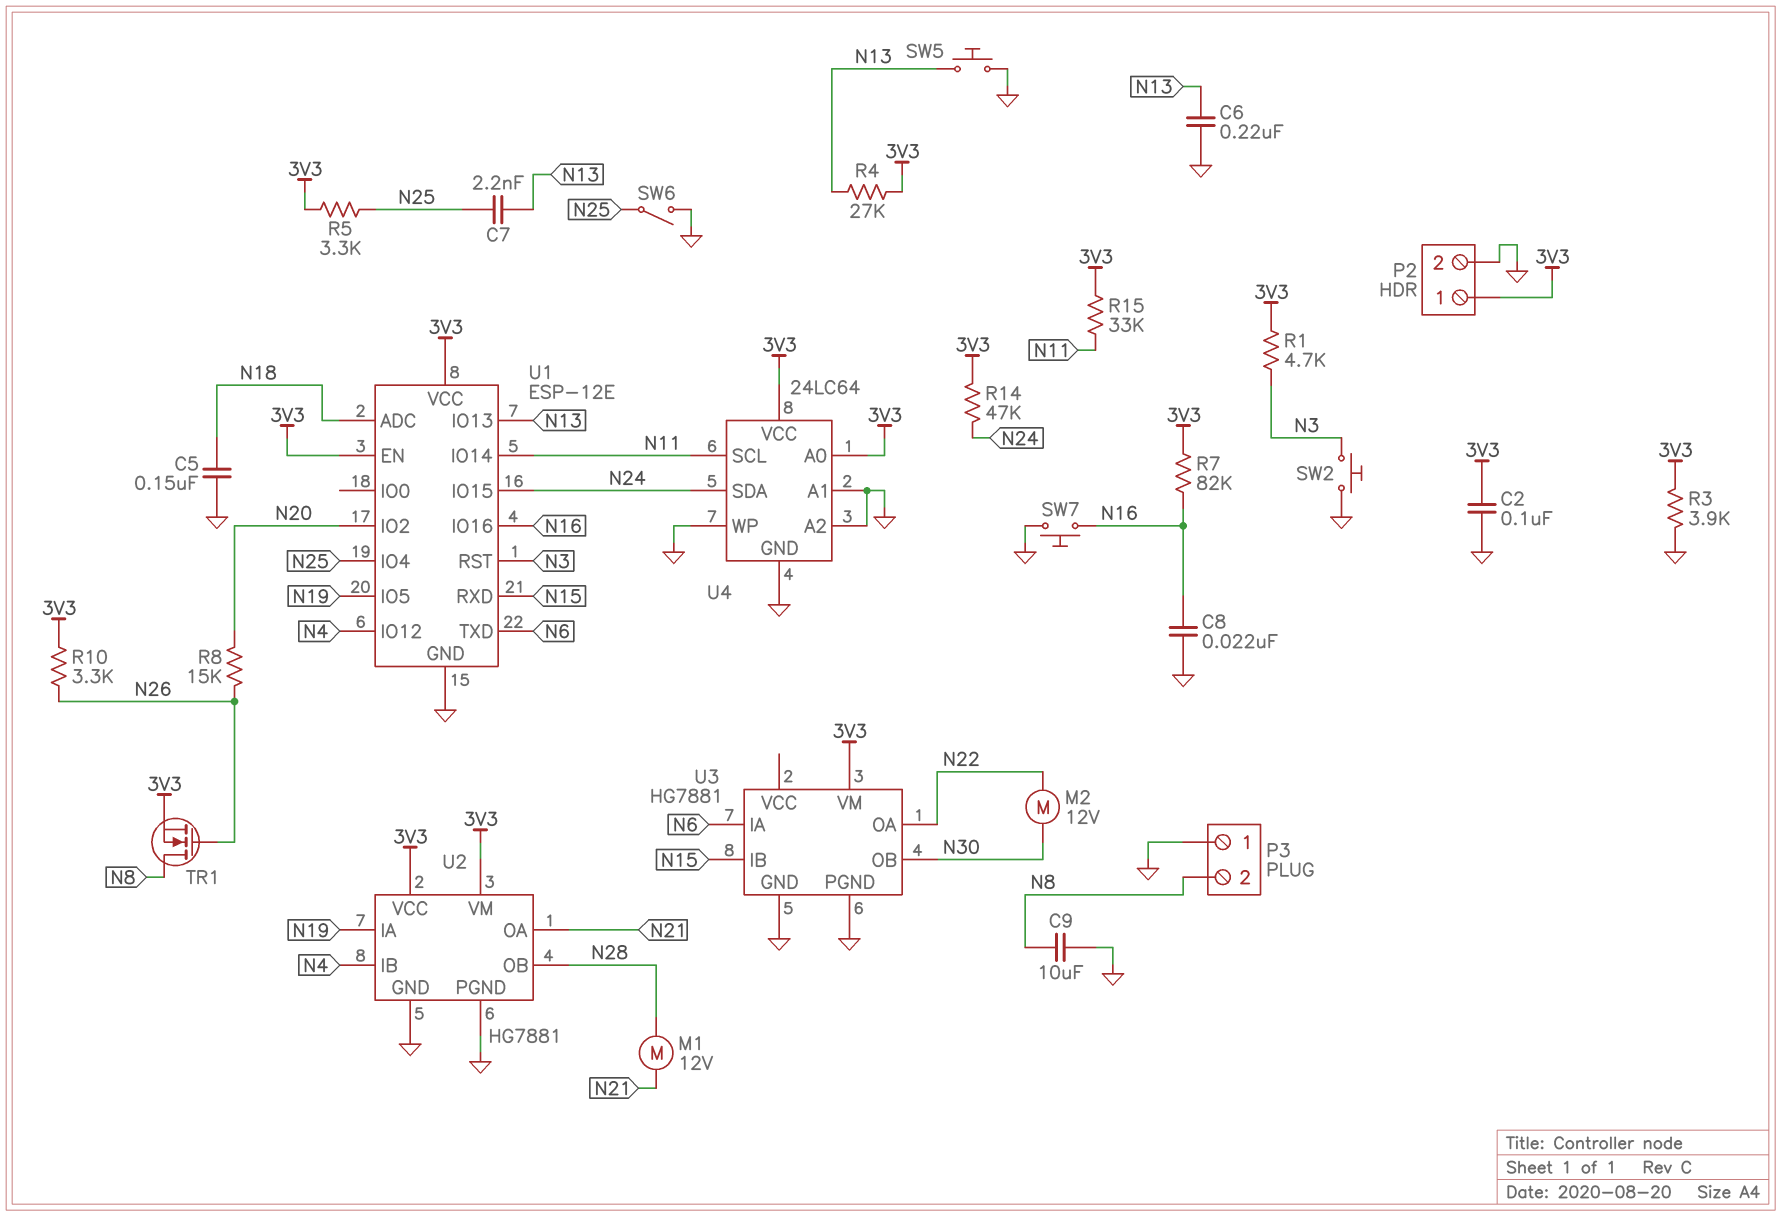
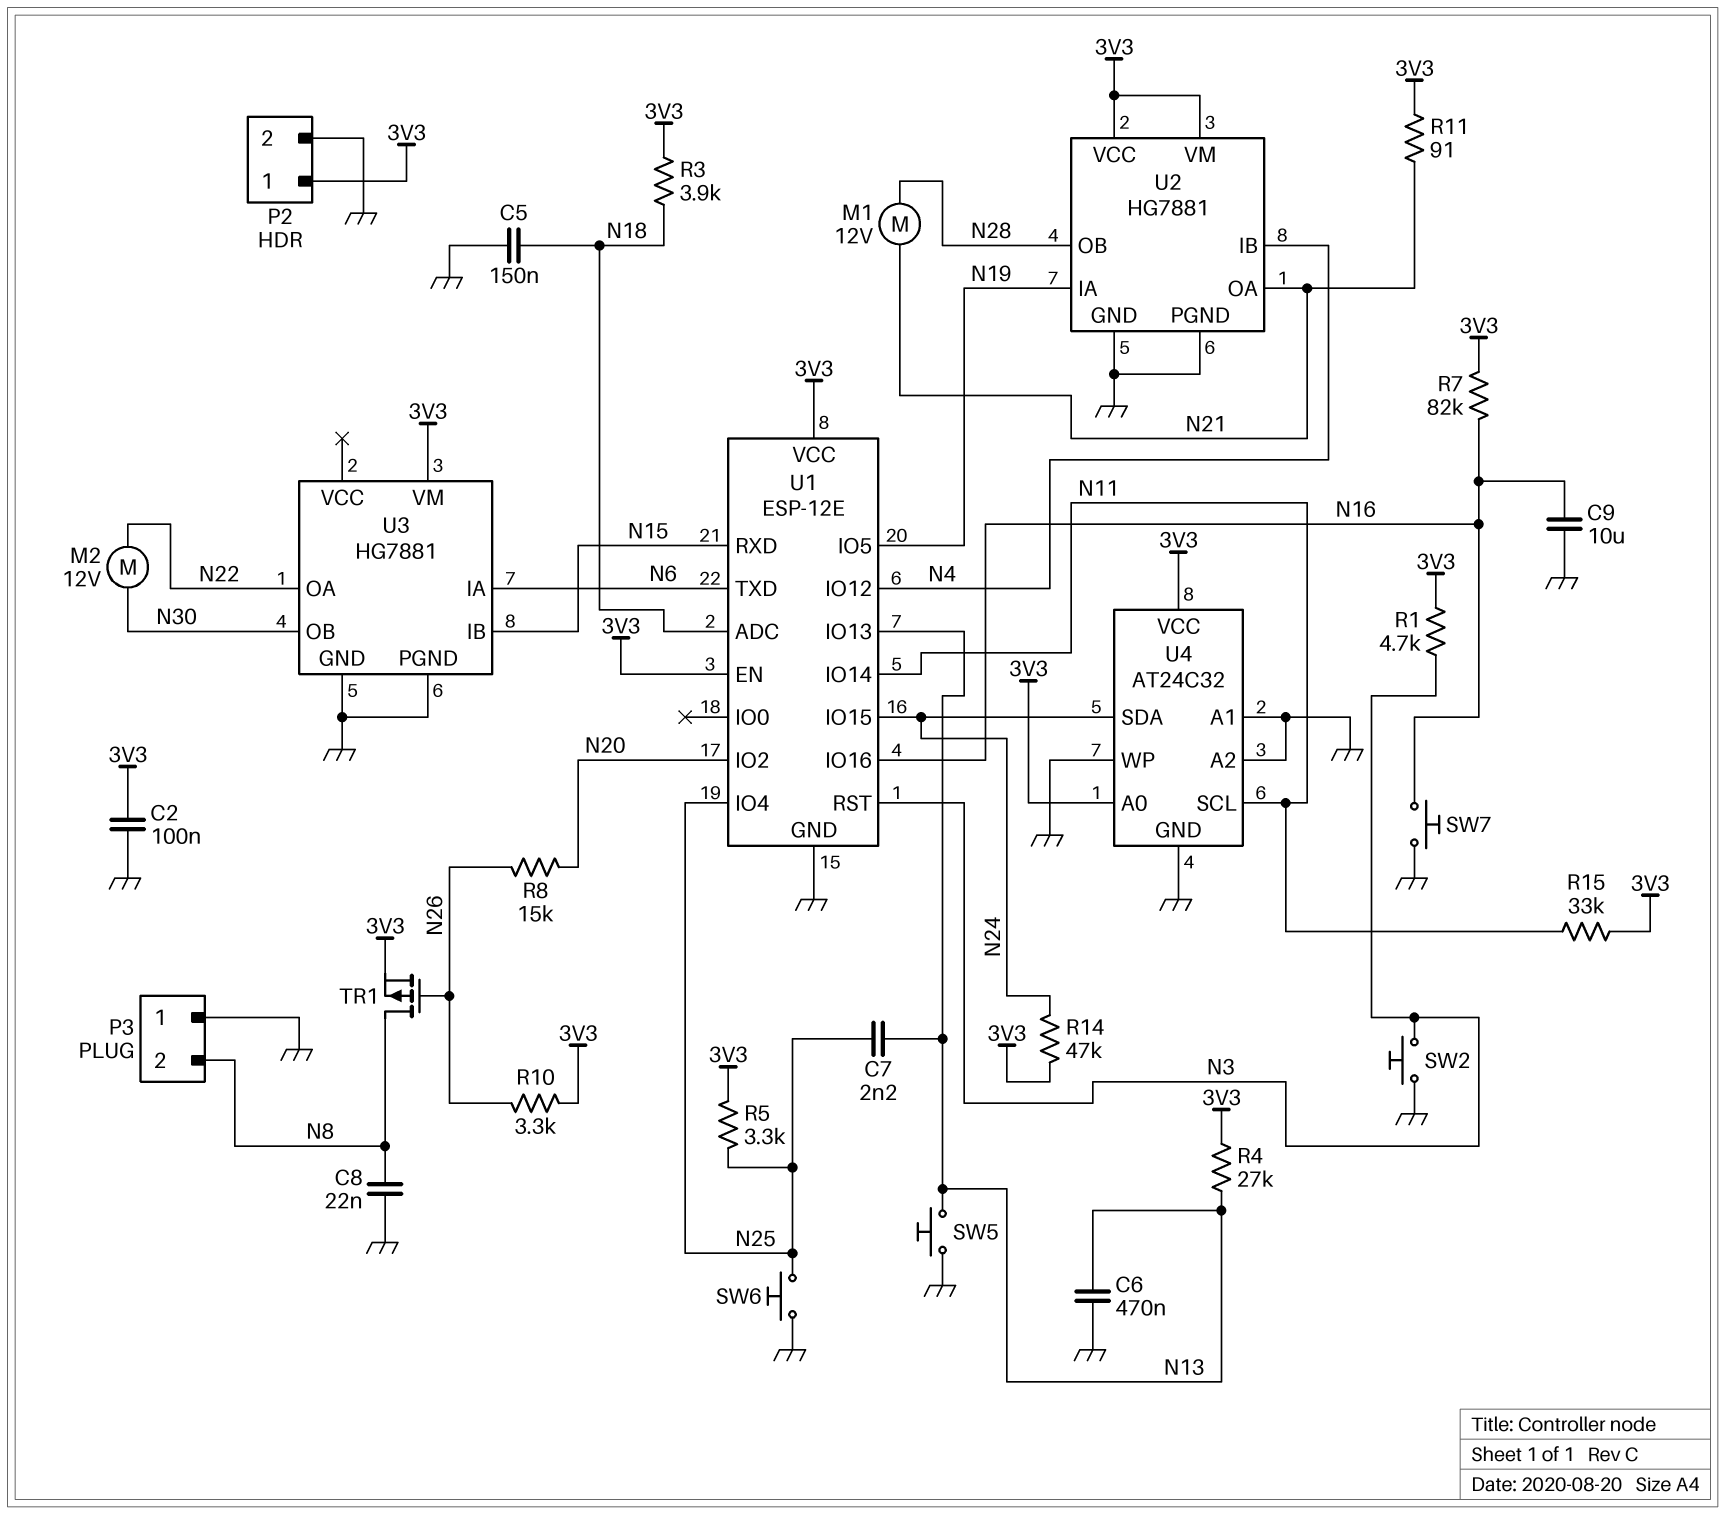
C6: 220nF (GND, N13) -> 470nF (GND, N13)
C8: 22nF (GND, N16) -> 22nF (GND, N8)
C9: 10uF (GND, N8) -> 10uF (GND, N16)
R3: 3.9k (3V3, GND) -> 3.9k (3V3, N18)
R11: none -> 91 (3V3, N21)
SW6: switch (GND, N25) -> button (GND, N25)
TR1: NMOS (G N26, D N8, S 3V3) -> PMOS (G N26, D N8, S 3V3)
U4: 24LC64 -> AT24C32

